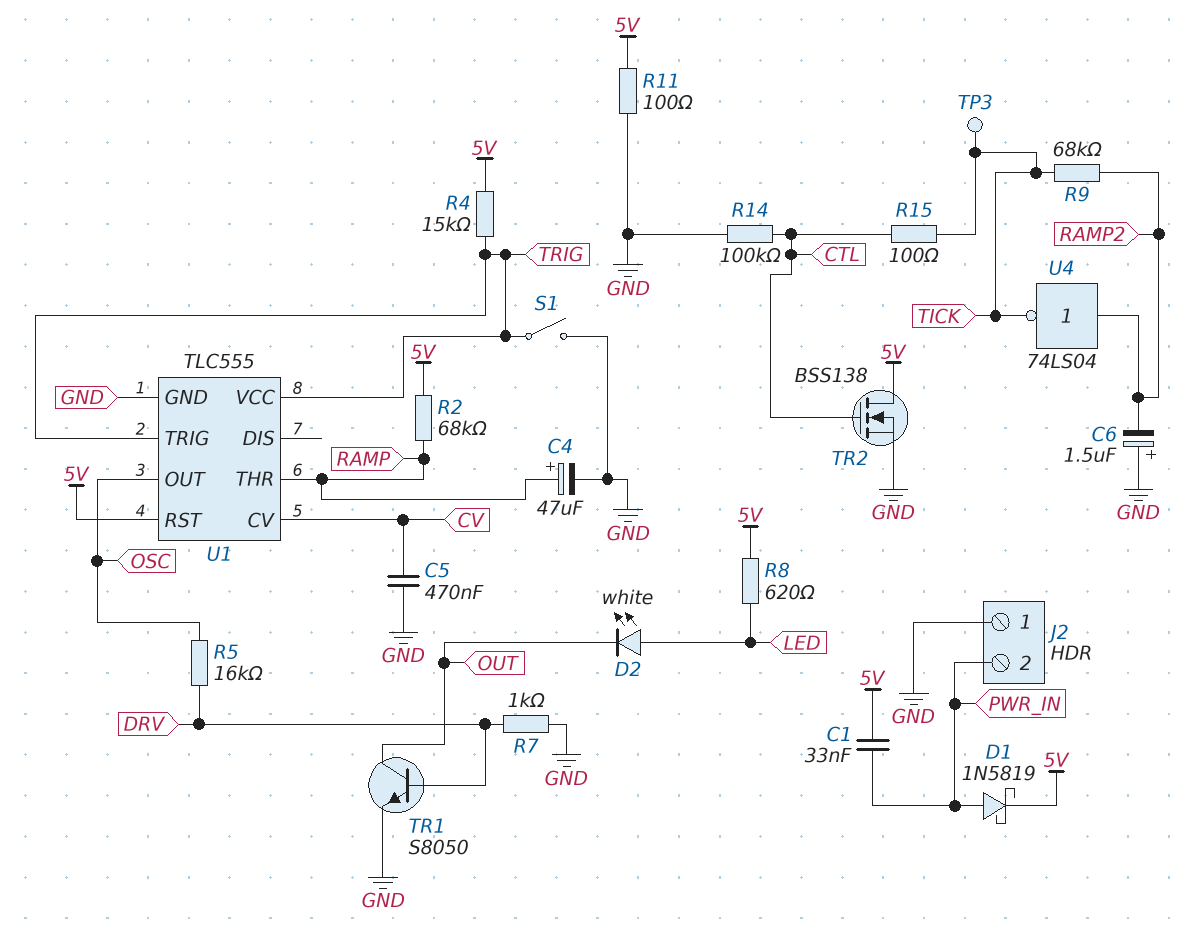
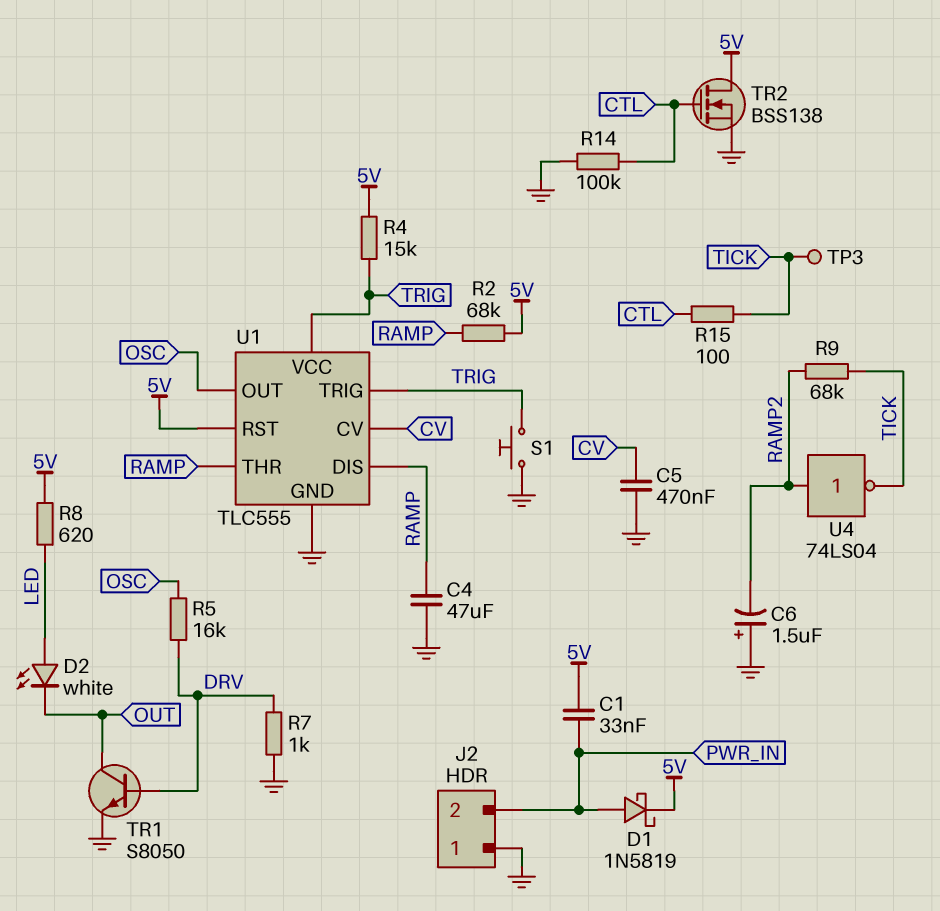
C4: 47uF (plus RAMP, minus GND) -> 47uF (GND, RAMP)
R11: 100 (5V, GND) -> none
S1: switch (GND, TRIG) -> button (GND, TRIG)
U1 pin DIS: none -> RAMP

